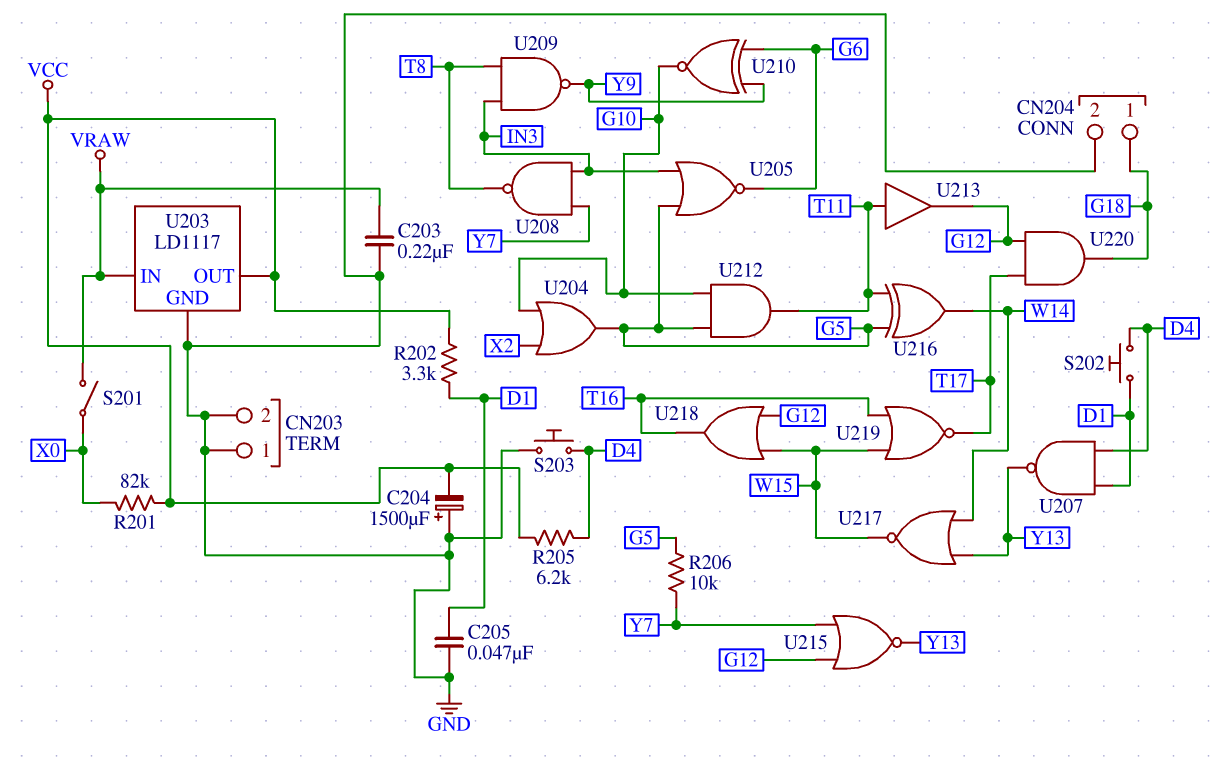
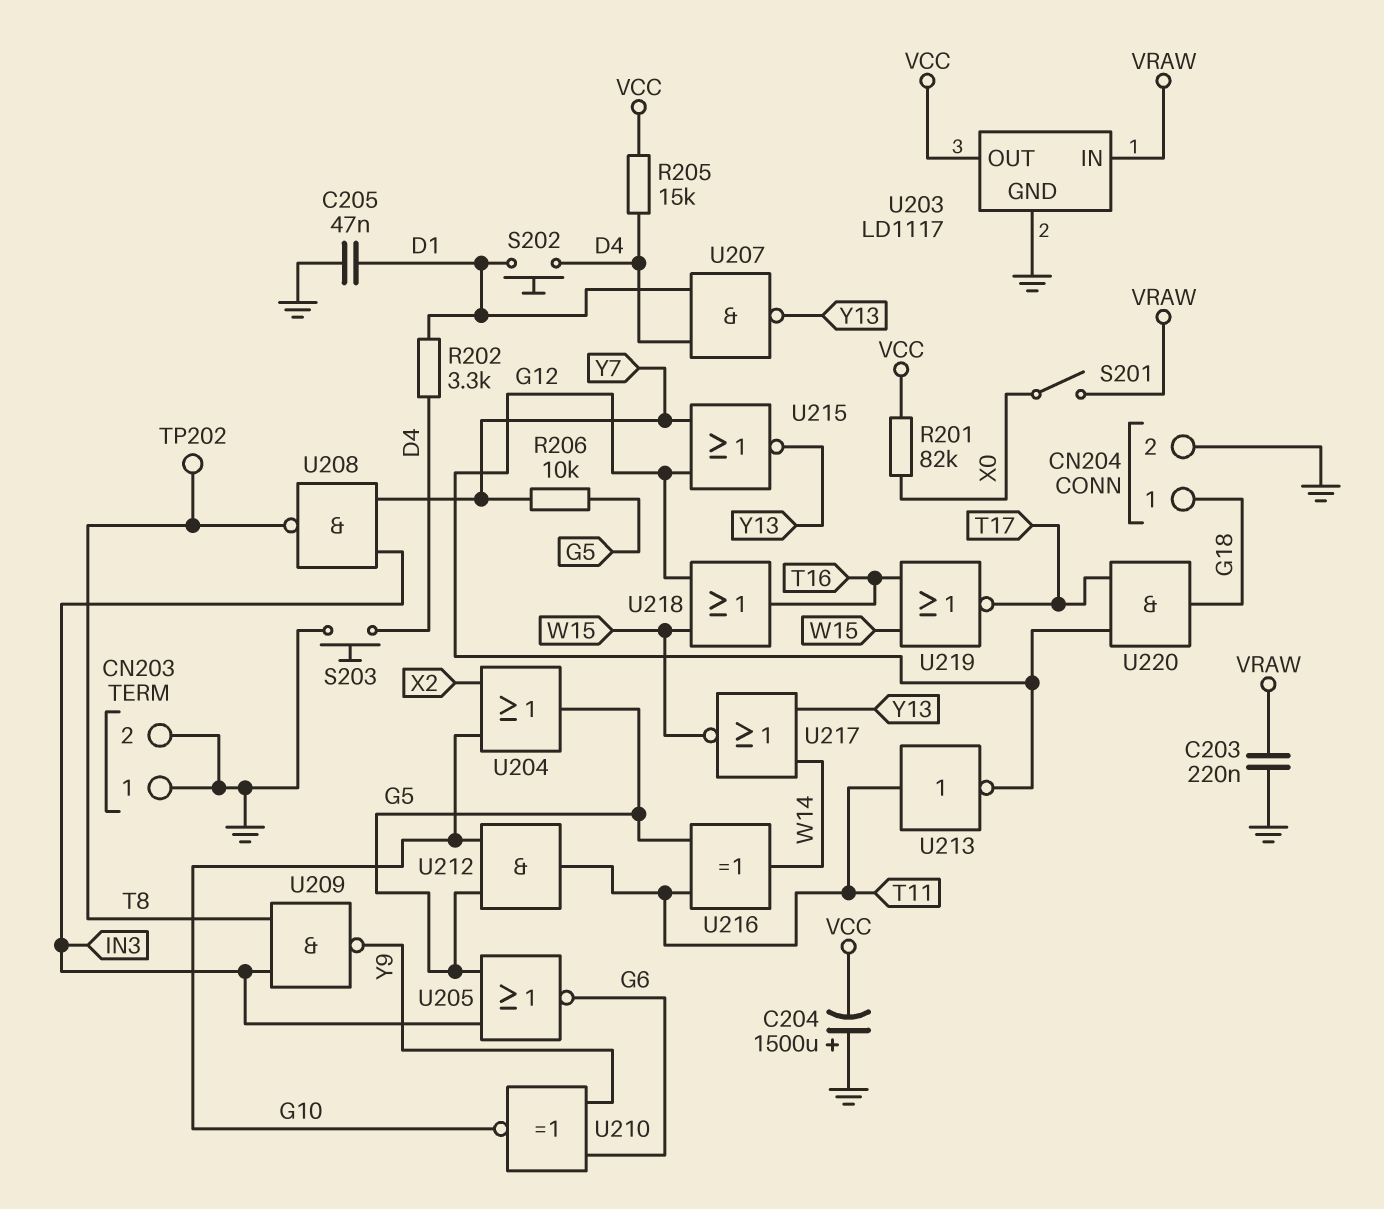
R202: 3.3k (D1, VCC) -> 3.3k (D1, D4)
R205: 6.2k (D4, VCC) -> 15k (D4, VCC)
TP202: none -> test point (T8)
U213: buffer (in T11, out G12) -> NOT (in T11, out G12)

